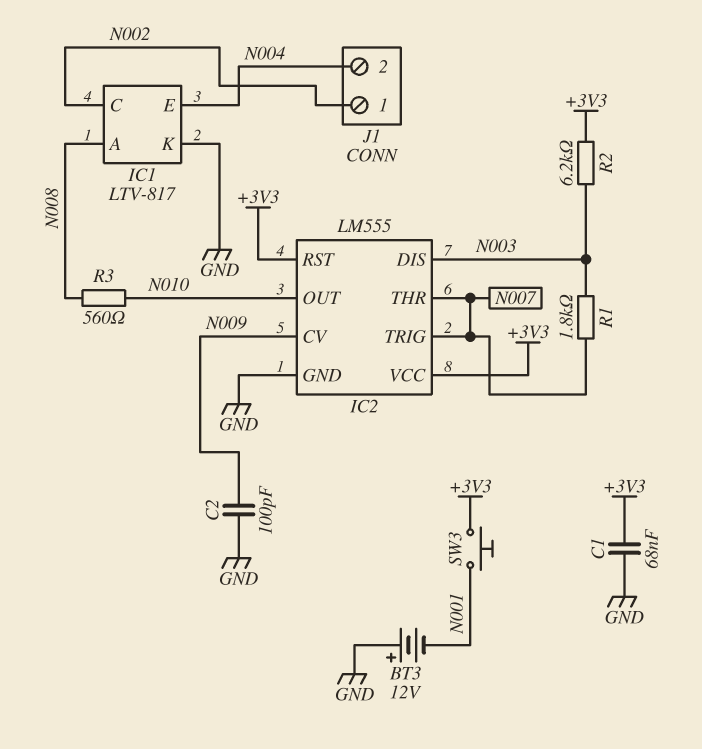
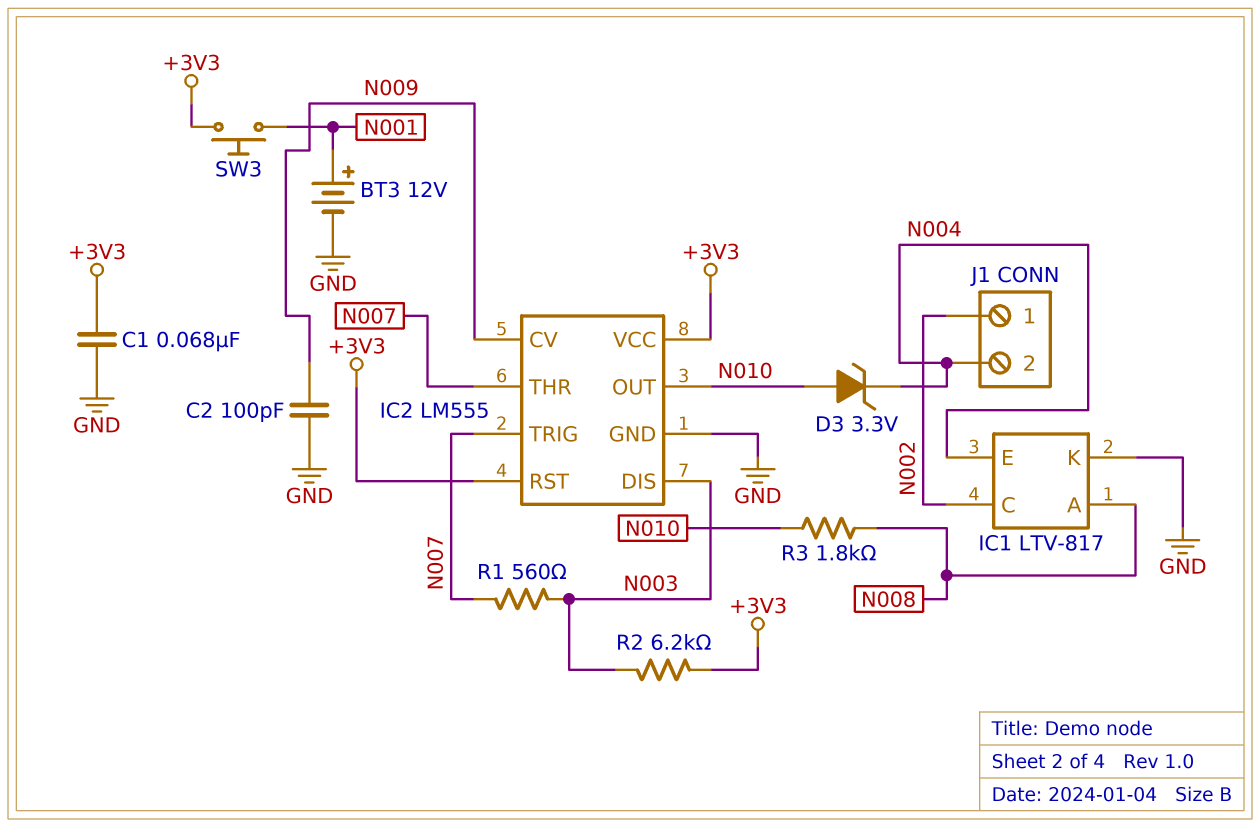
BT3: 12V (plus GND, minus N001) -> 12V (plus N001, minus GND)
D3: none -> zener 3.3V (A N010, K N004)
R1: 1.8k (N003, N007) -> 560 (N003, N007)
R3: 560 (N008, N010) -> 1.8k (N008, N010)

